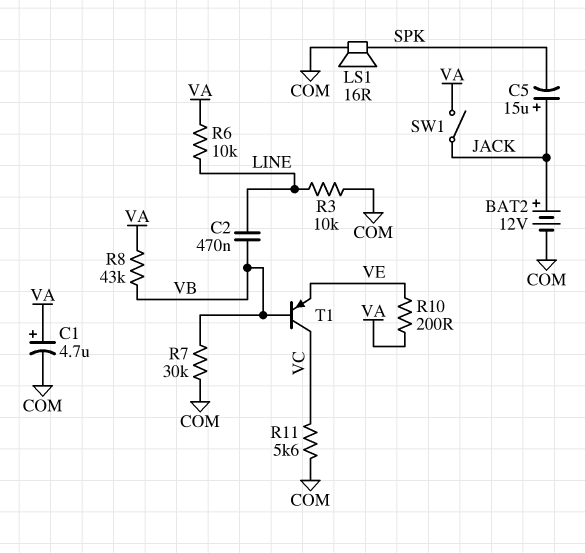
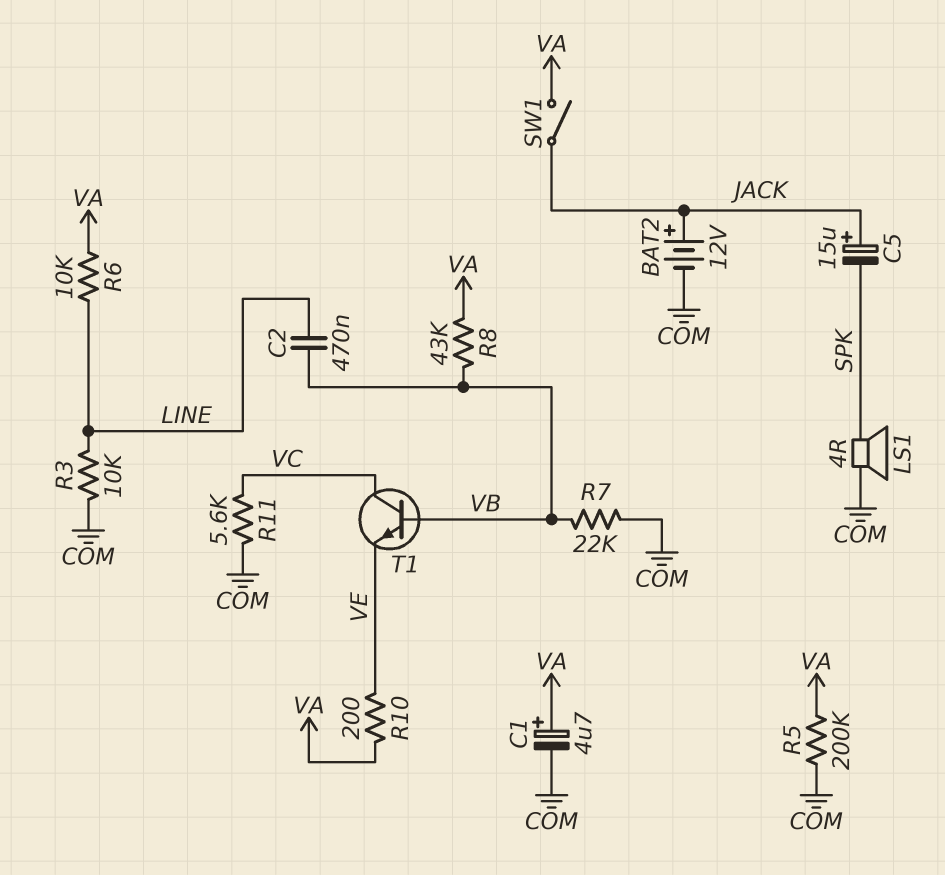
LS1: speaker 16R (COM, SPK) -> speaker 4R (COM, SPK)
R5: none -> 200k (COM, VA)
R7: 30k (COM, VB) -> 22k (COM, VB)
T1: PNP (B VB, C VC, E VE) -> NPN (B VB, C VC, E VE)

